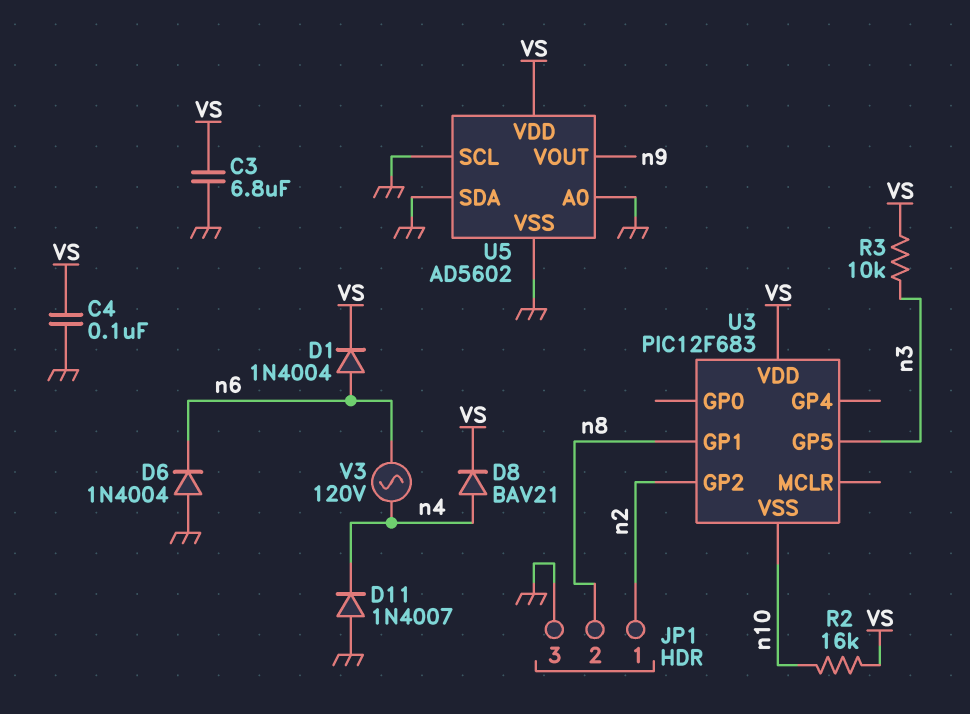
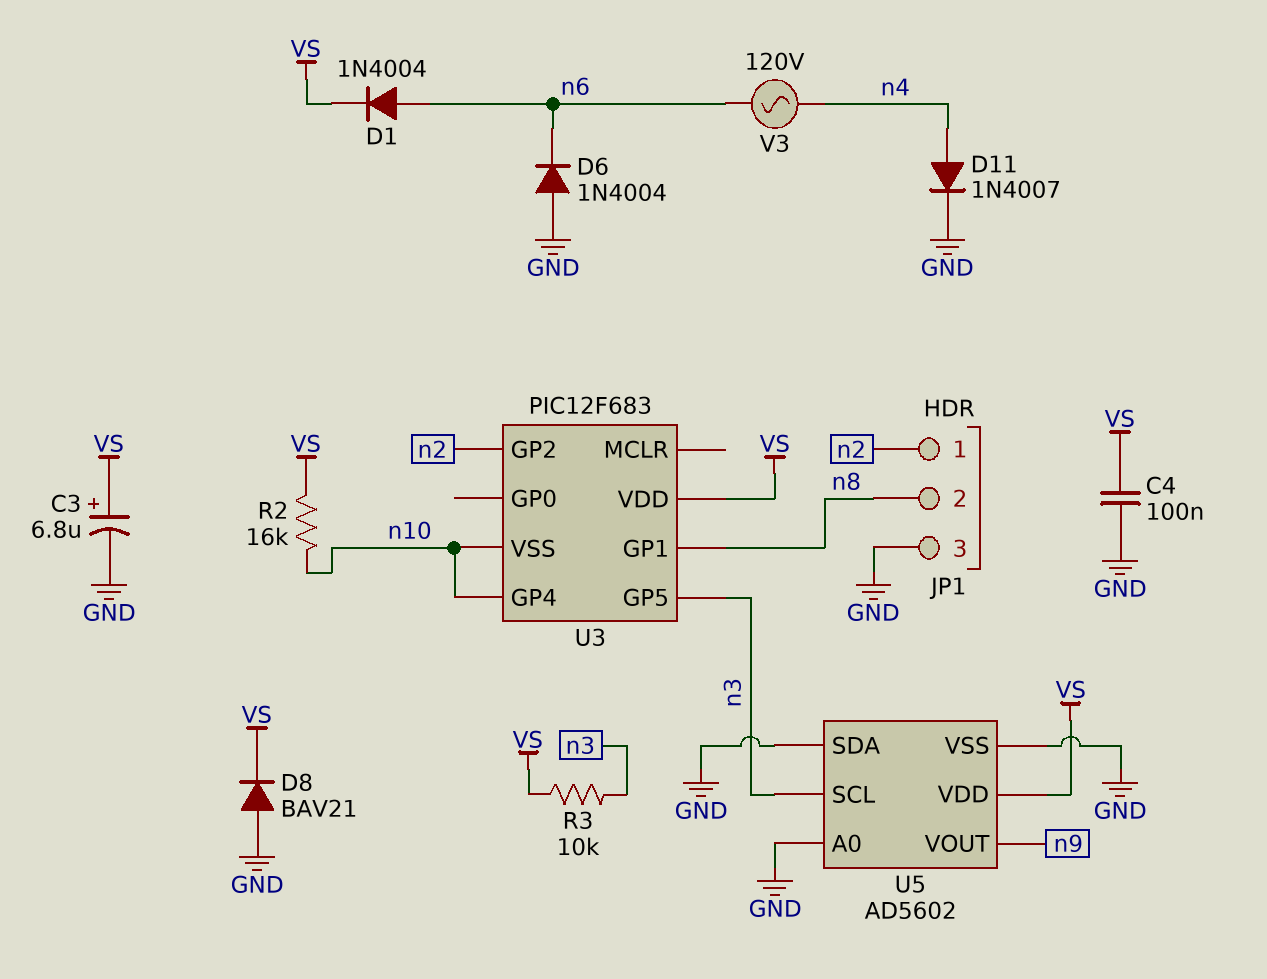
C3: 6.8uF (GND, VS) -> 6.8uF (plus VS, minus GND)
D8: diode BAV21 (A n4, K VS) -> diode BAV21 (A GND, K VS)
D11: diode 1N4007 (A GND, K n4) -> diode 1N4007 (A n4, K GND)
U3 pin GP4: none -> n10
U5 pin SCL: GND -> n3

